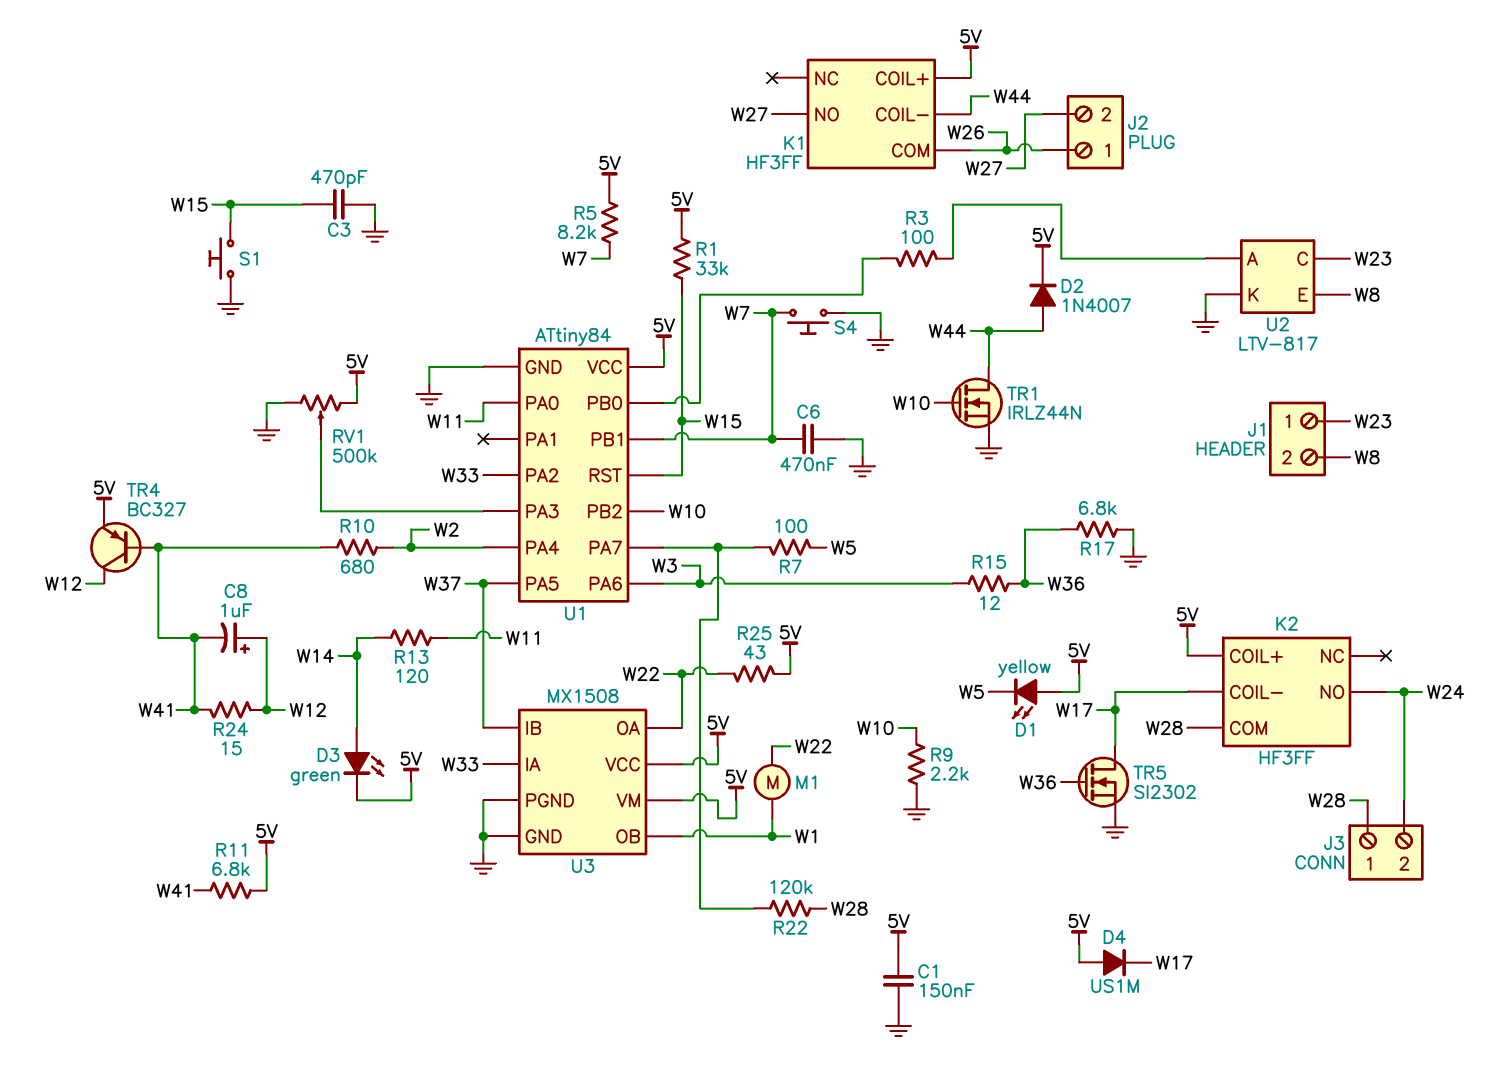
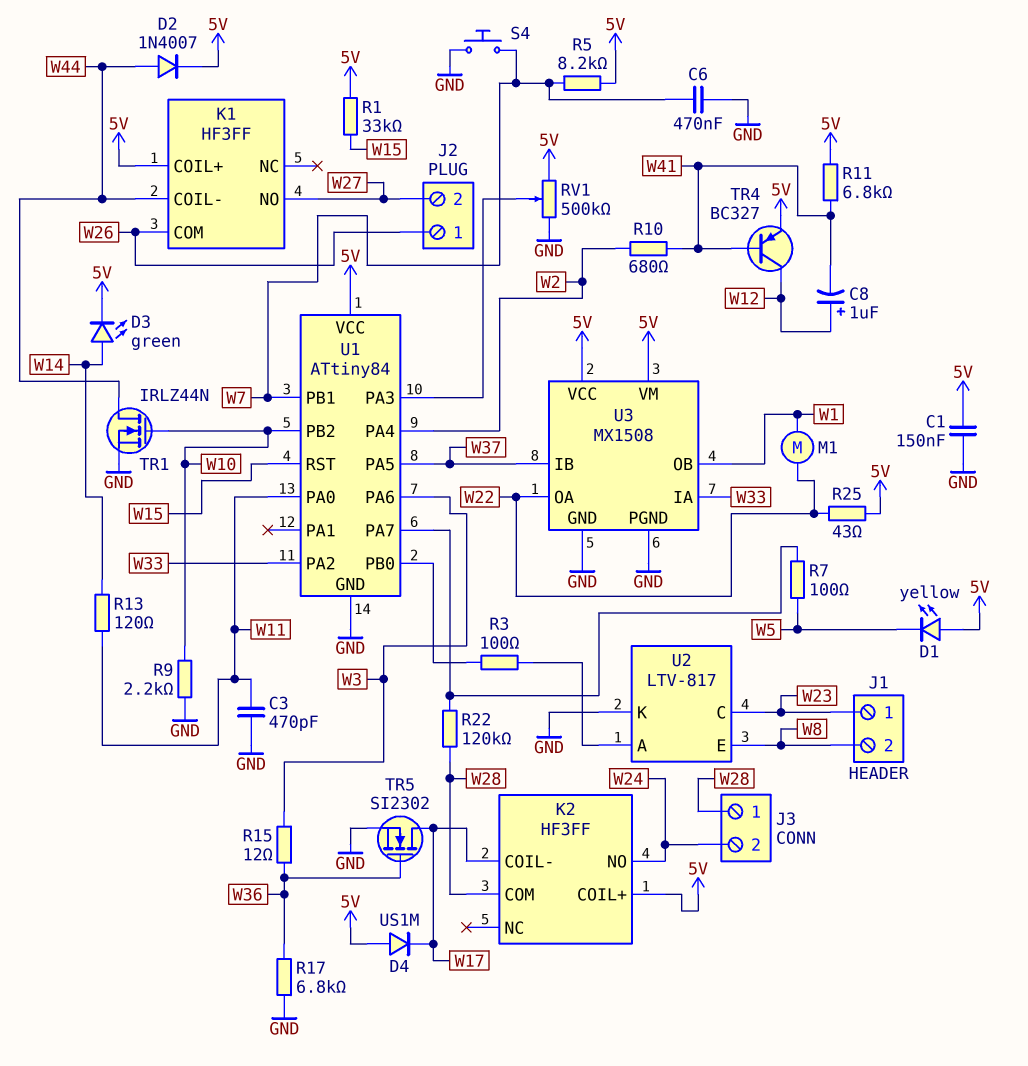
C3: 470pF (GND, W15) -> 470pF (GND, W11)
R24: 15 (W12, W41) -> none
S1: button (GND, W15) -> none

